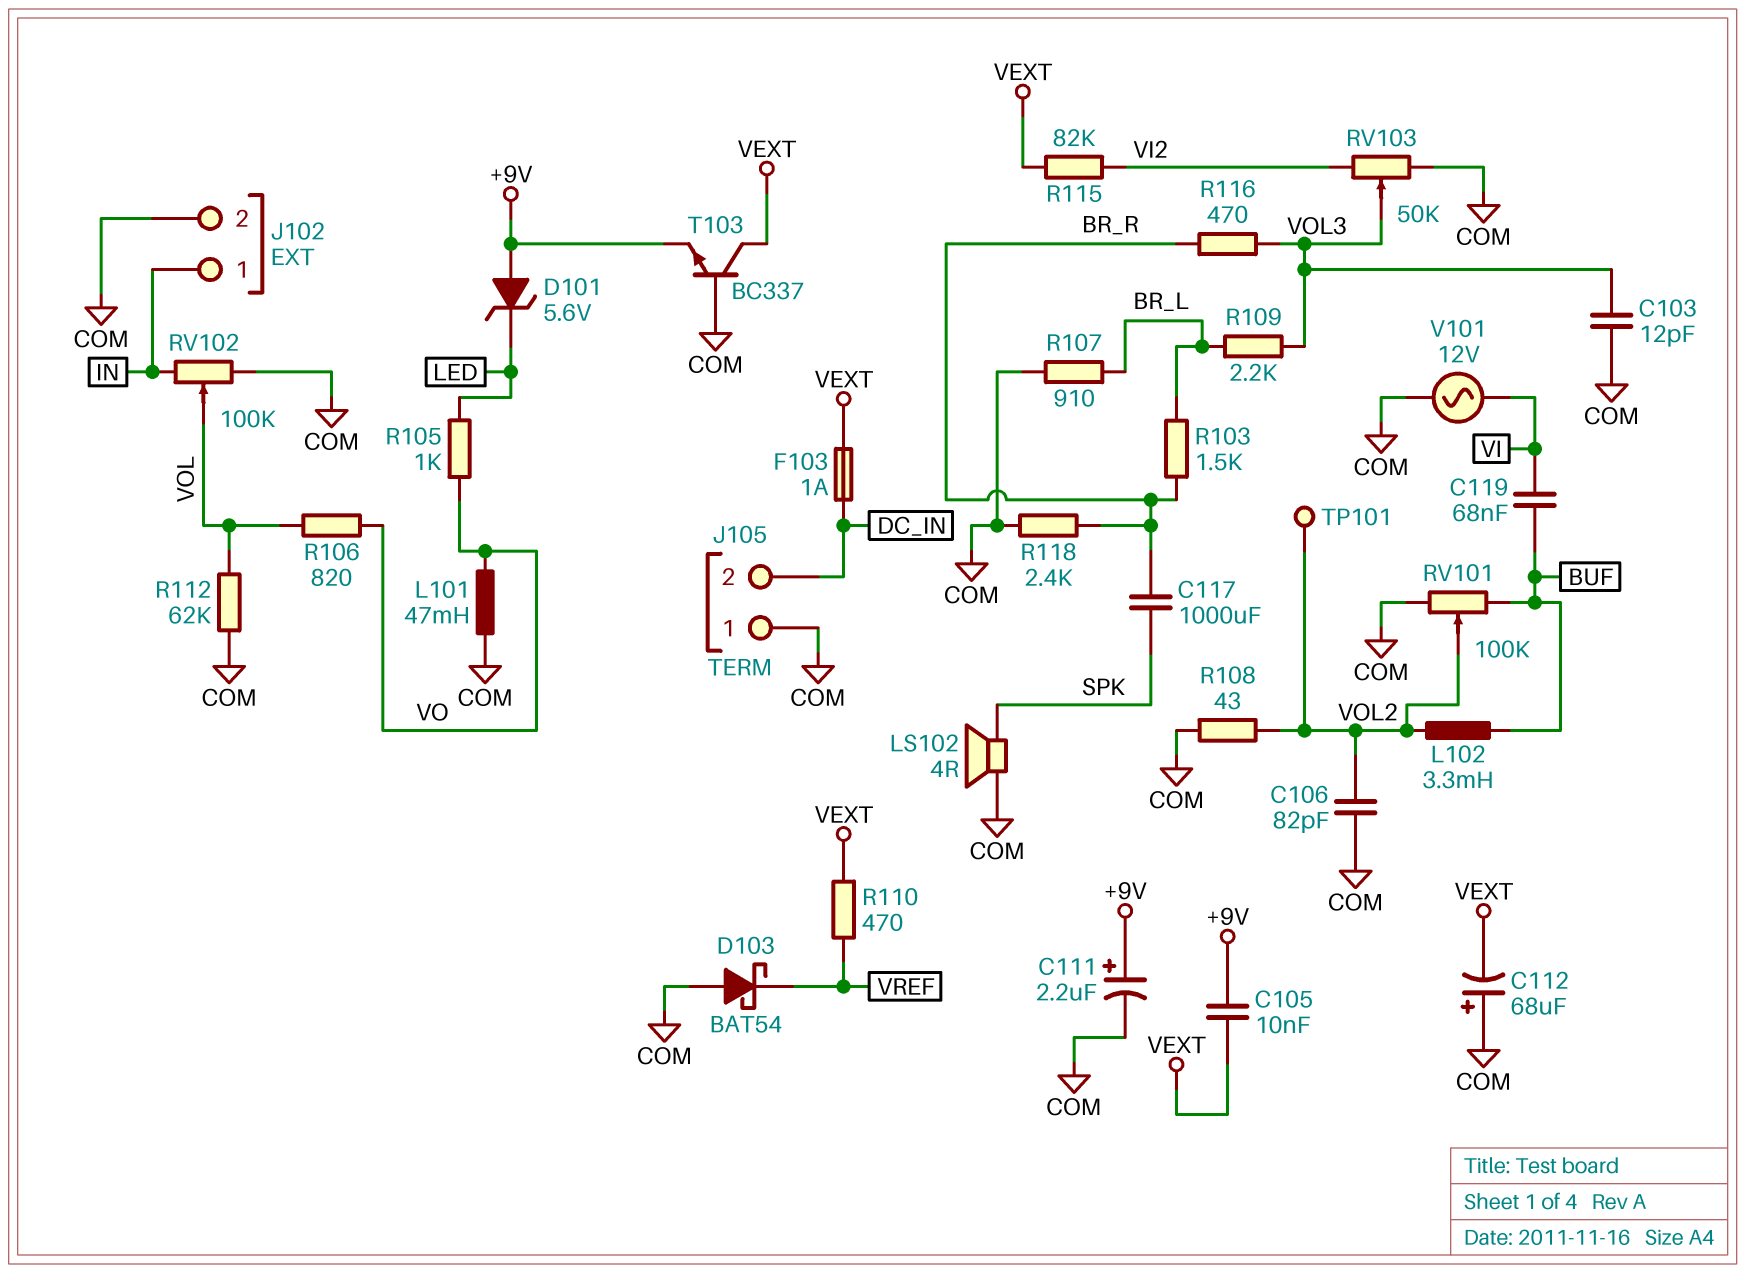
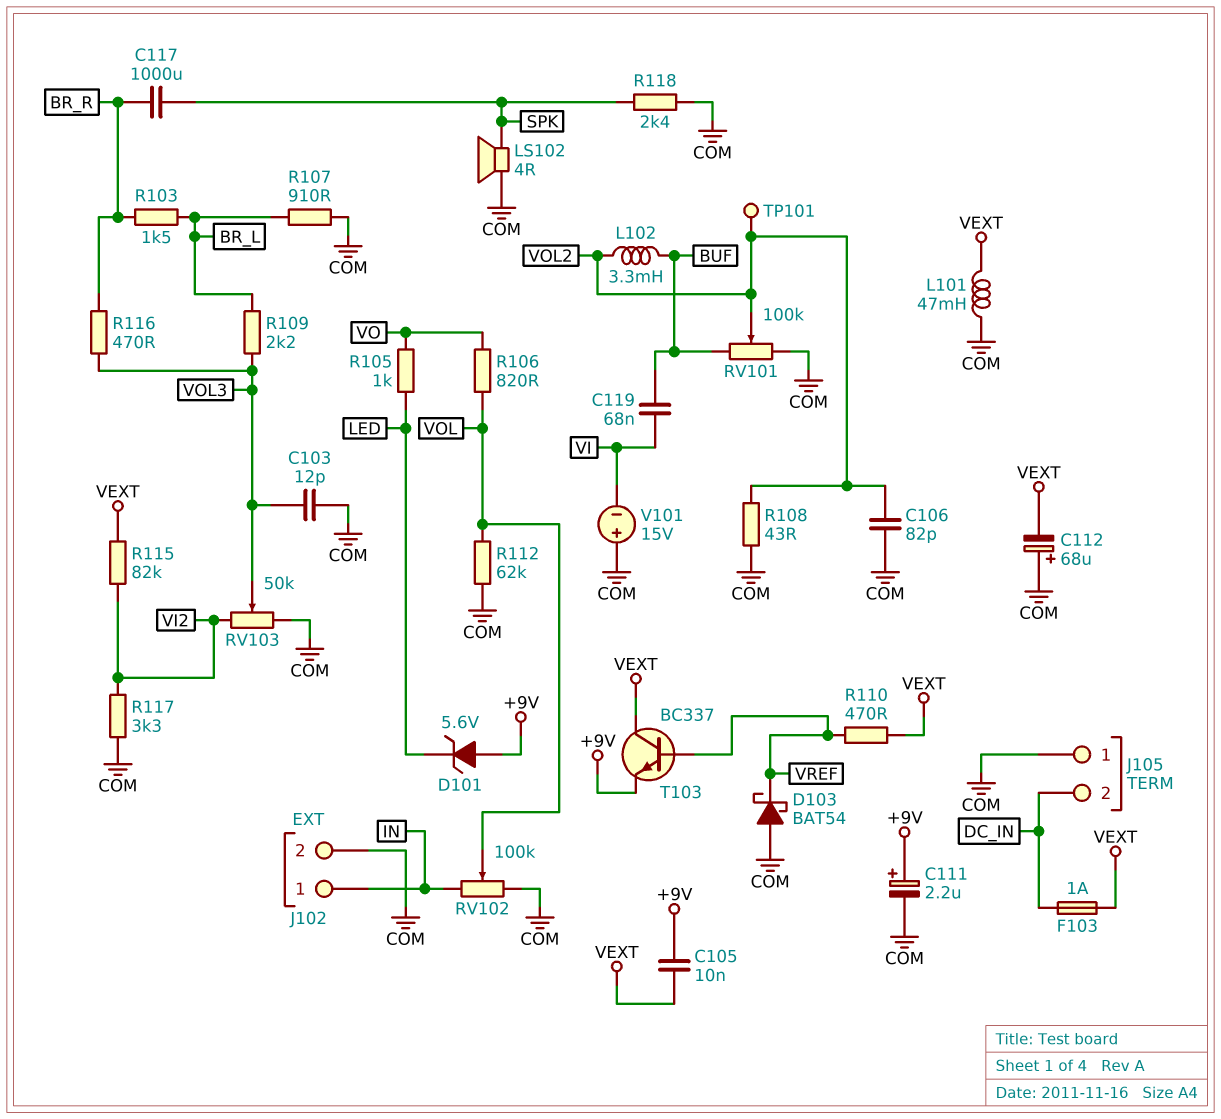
L101: 47mH (COM, VO) -> 47mH (COM, VEXT)
R117: none -> 3.3k (COM, VI2)
R118: 2.4k (BR_R, COM) -> 2.4k (COM, SPK)
T103: NPN BC337 (B COM, C VEXT, E +9V) -> NPN BC337 (B VREF, C VEXT, E +9V)
V101: AC 12V (COM, VI) -> 15V (plus COM, minus VI)

